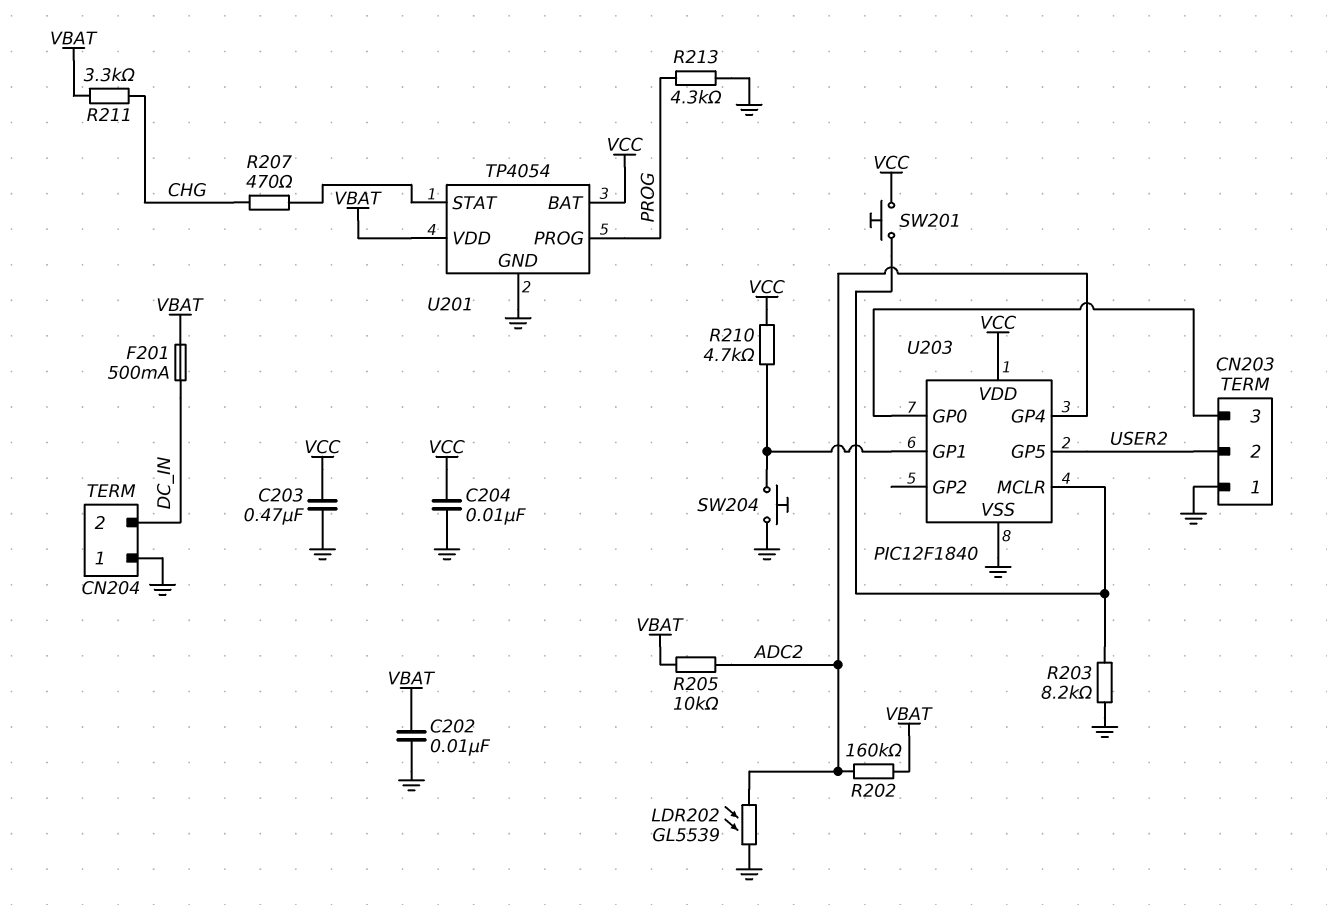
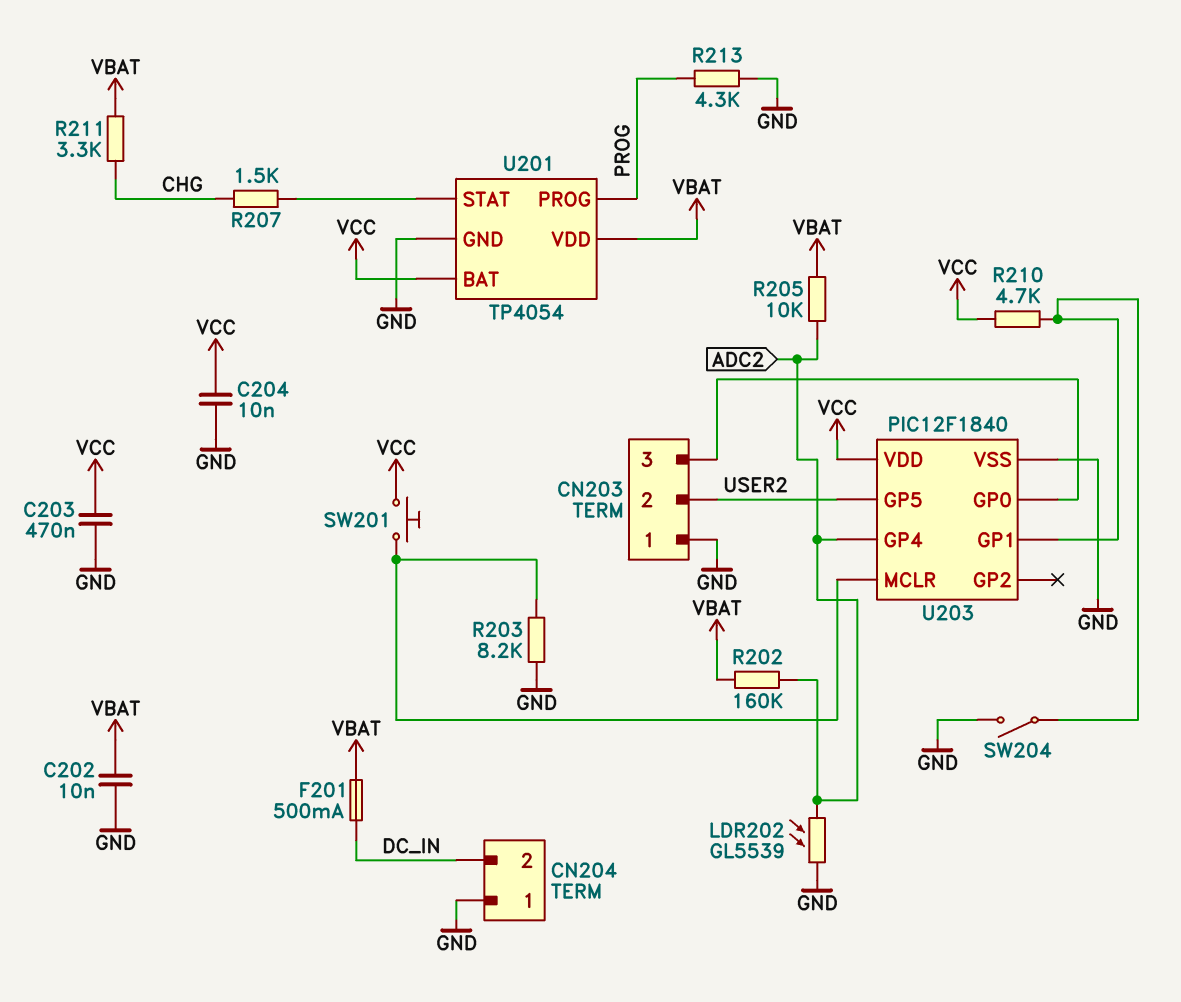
R207: 470 (CHG, U201/STAT) -> 1.5k (CHG, U201/STAT)
SW204: button (GND, U203/GP1) -> switch (GND, U203/GP1)

